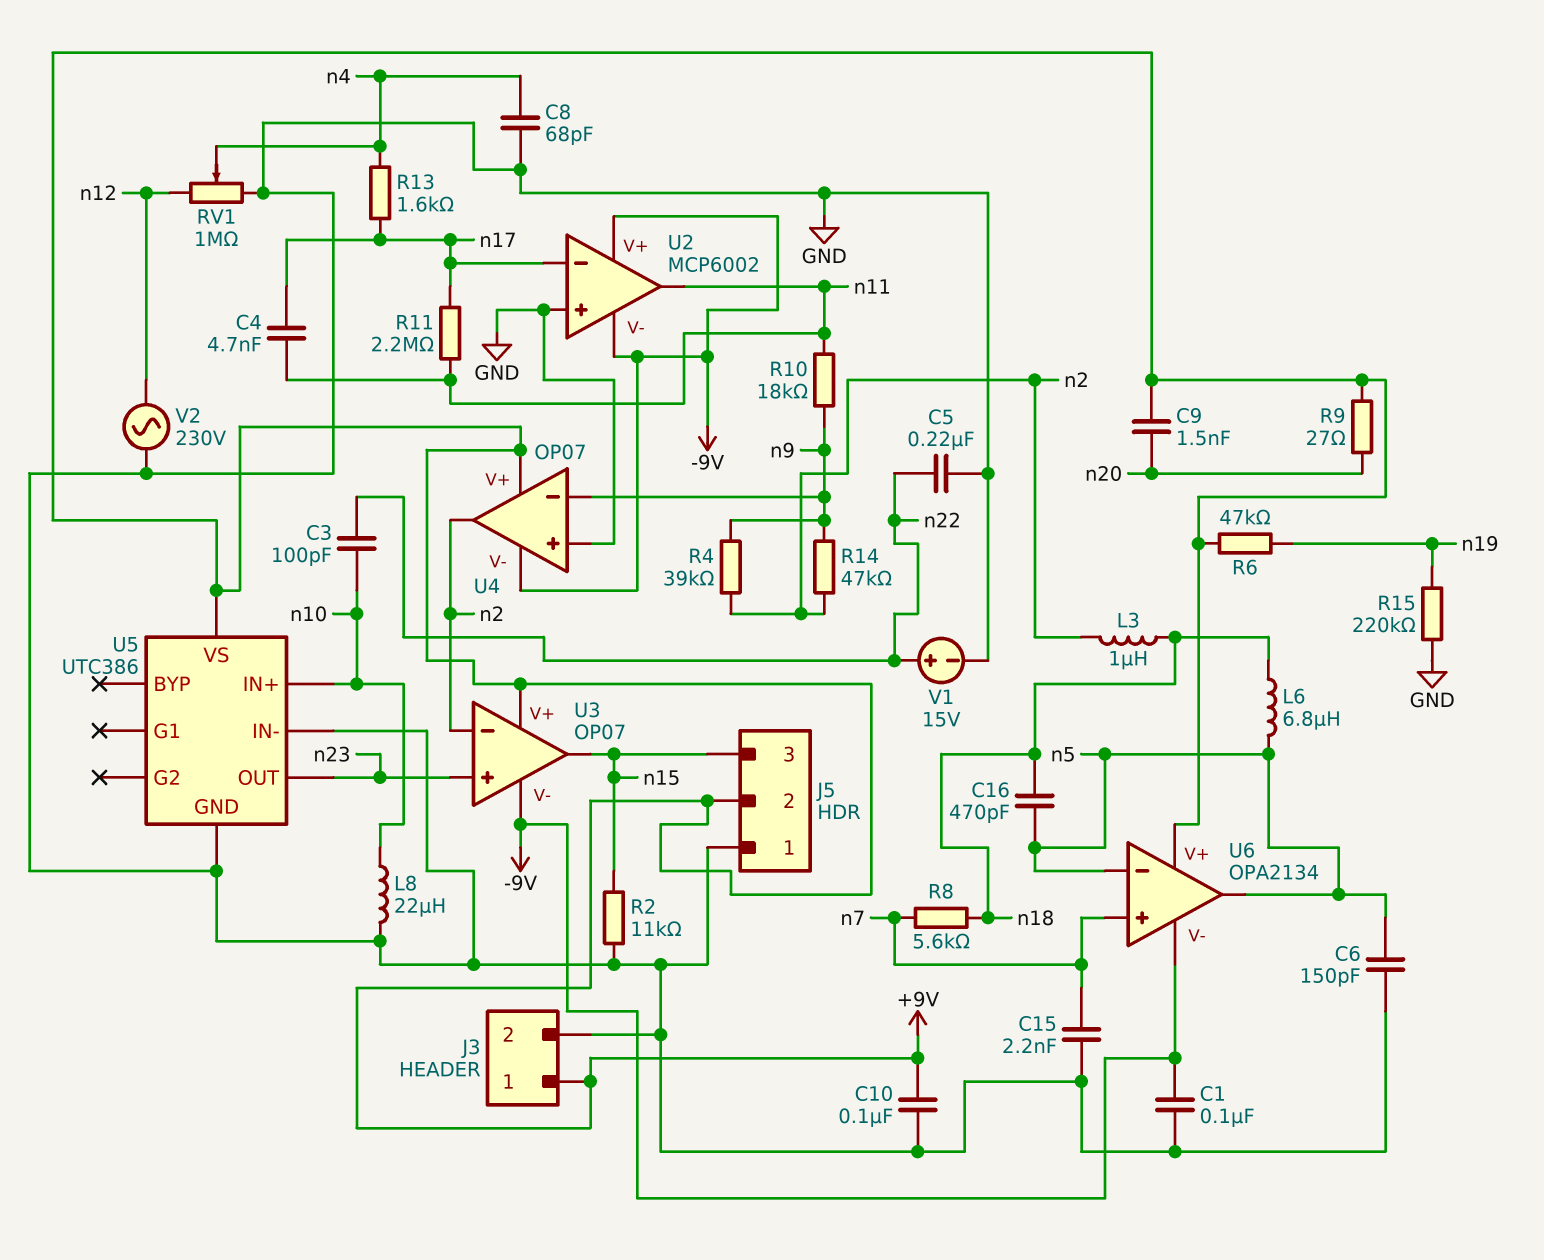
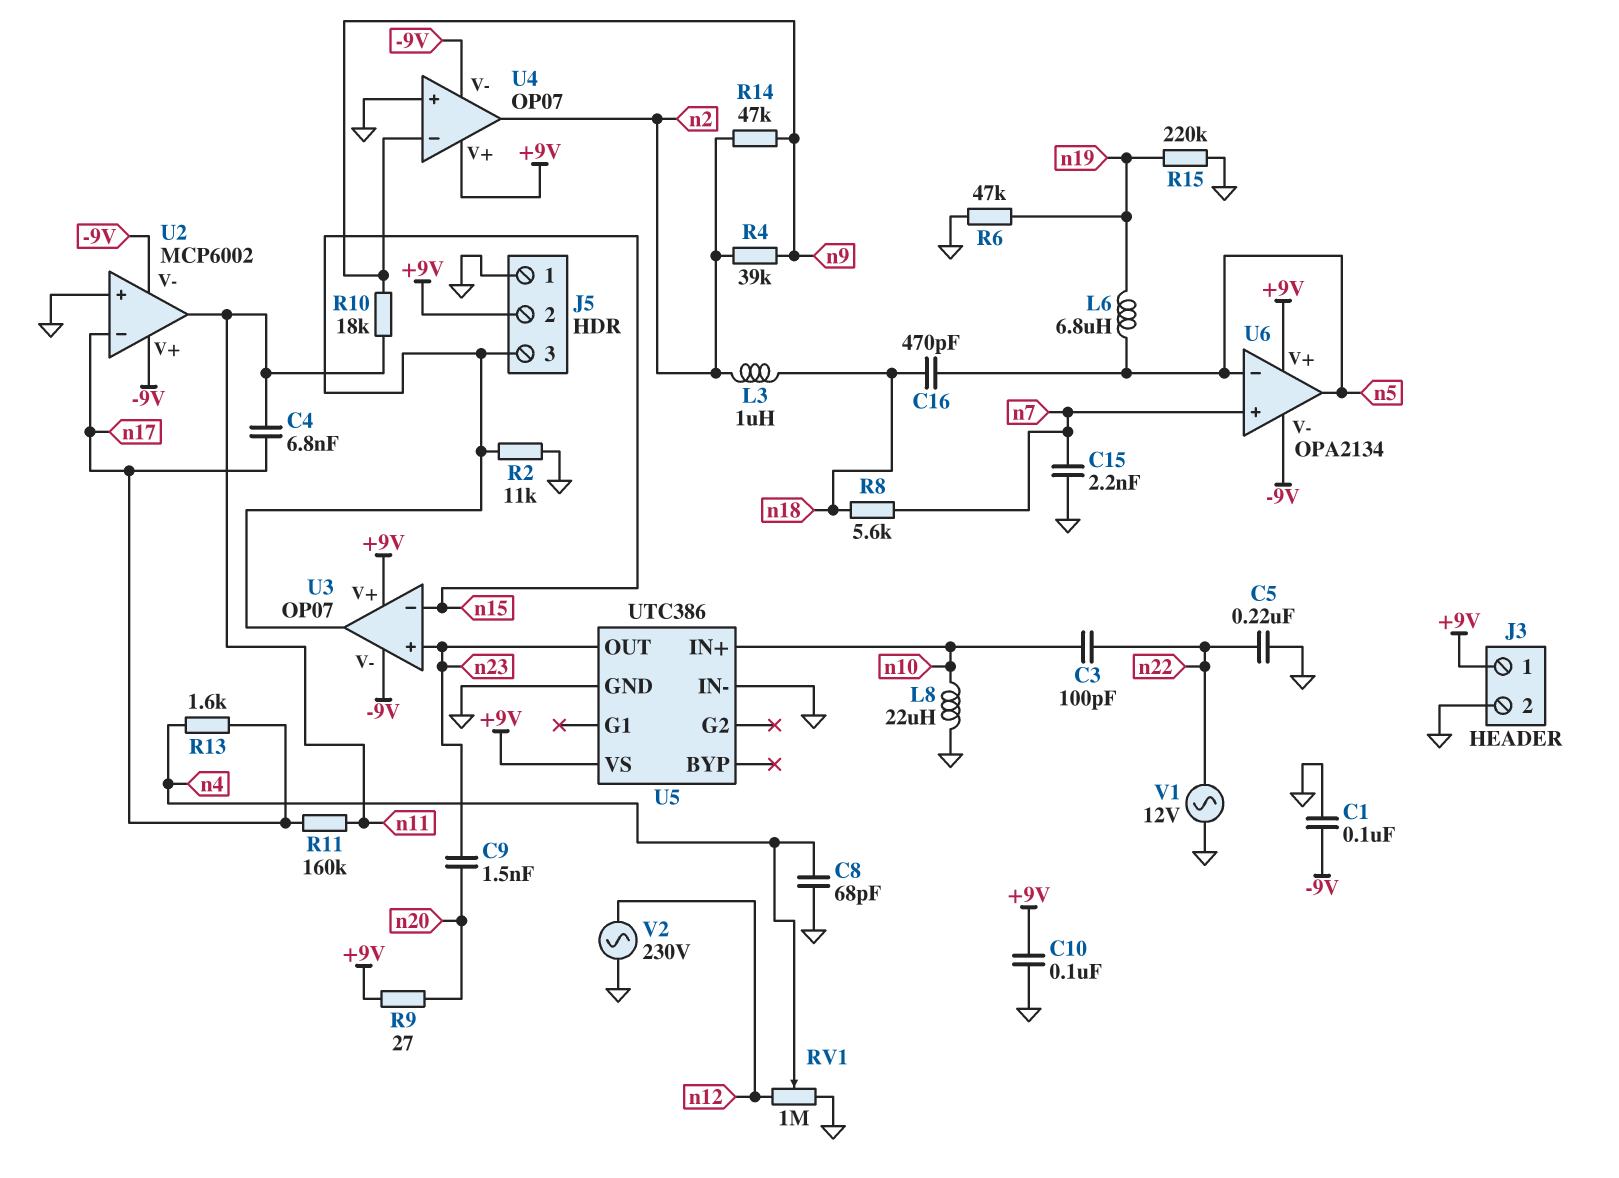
C4: 4.7nF (n11, n17) -> 6.8nF (n11, n17)
C6: 150pF (GND, n5) -> none
C9: 1.5nF (+9V, n20) -> 1.5nF (n20, n23)
L6: 6.8uH (n5, n18) -> 6.8uH (n5, n19)
R6: 47k (+9V, n19) -> 47k (GND, n19)
R11: 2.2M (n11, n17) -> 160k (n11, n17)
U3 pin in-: n2 -> n15
V1: 15V (plus n22, minus GND) -> AC 12V (GND, n22)

